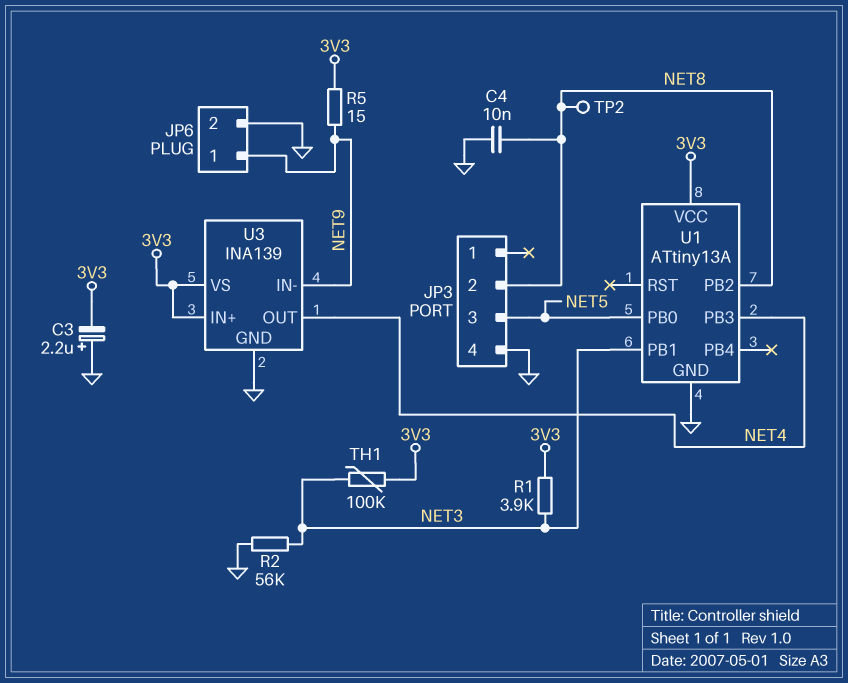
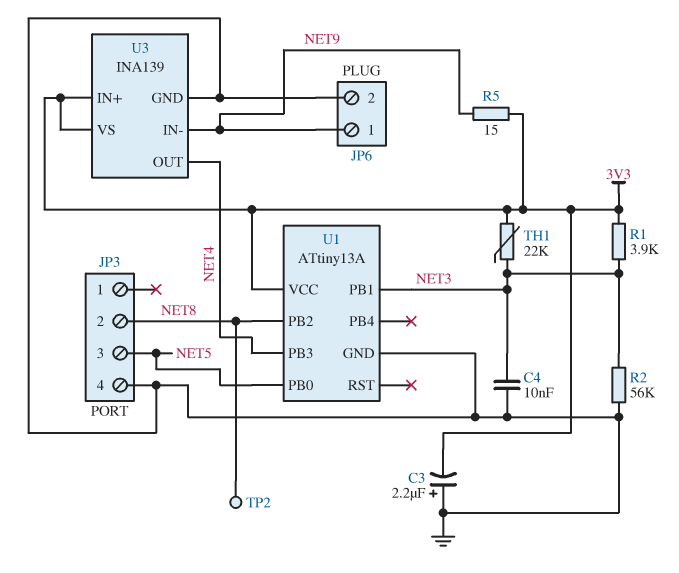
C4: 10nF (GND, NET8) -> 10nF (GND, NET3)
TH1: 100k (3V3, NET3) -> 22k (3V3, NET3)

